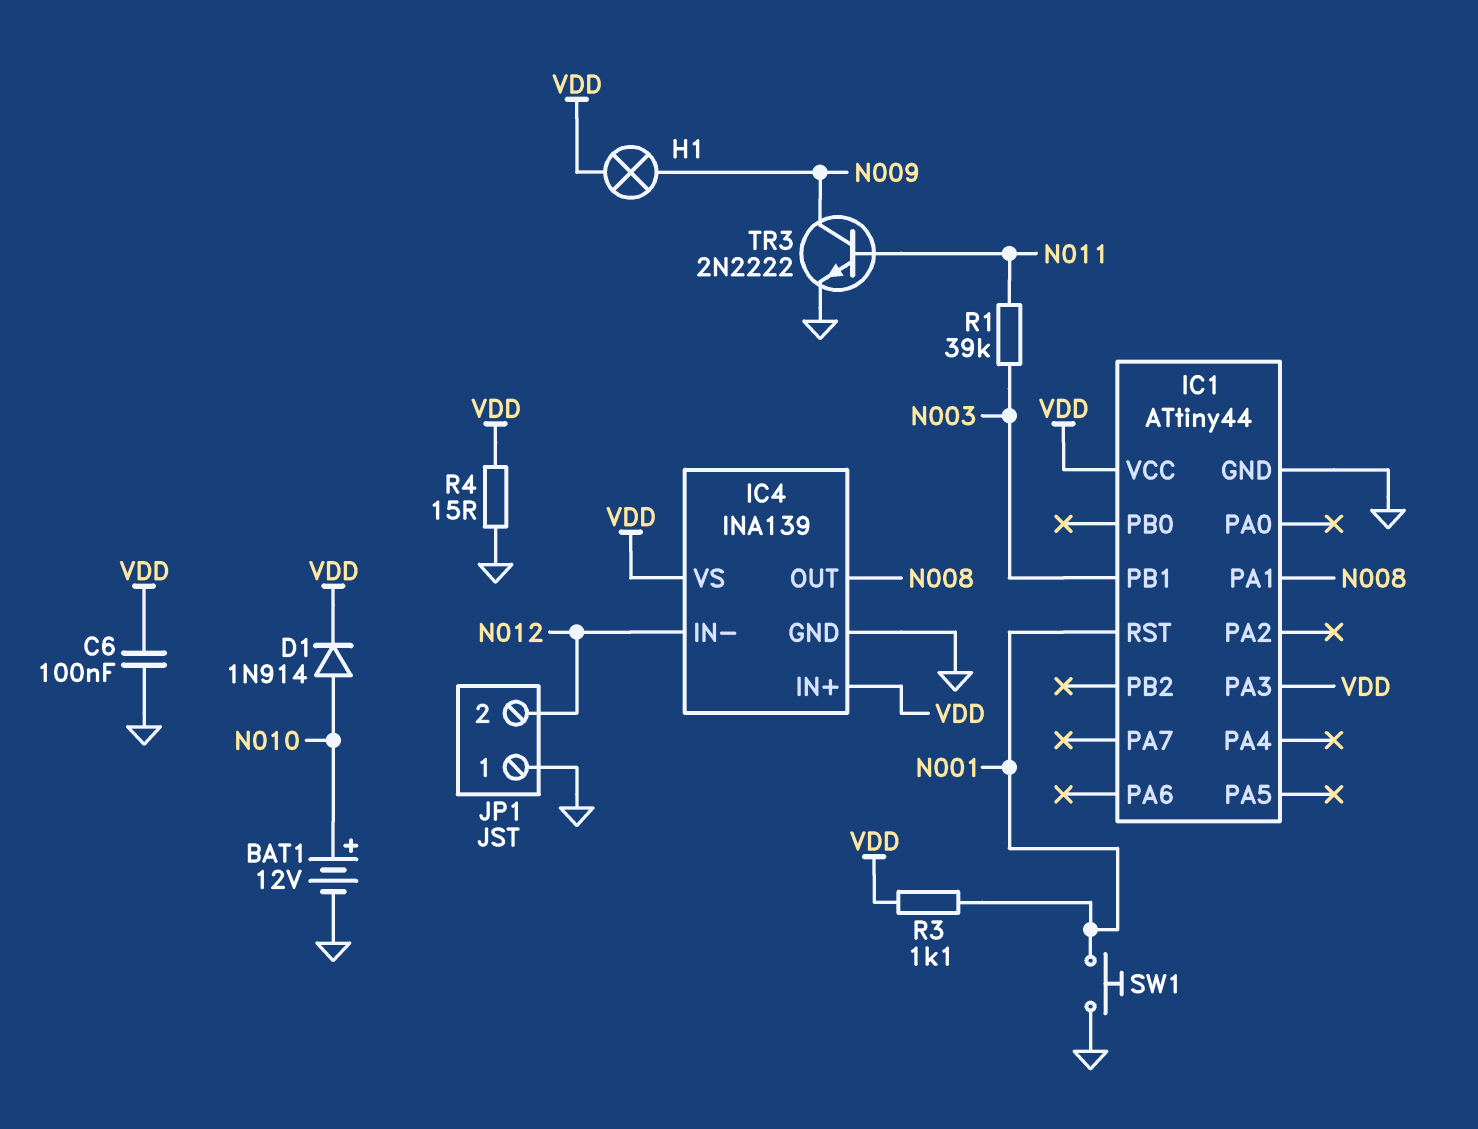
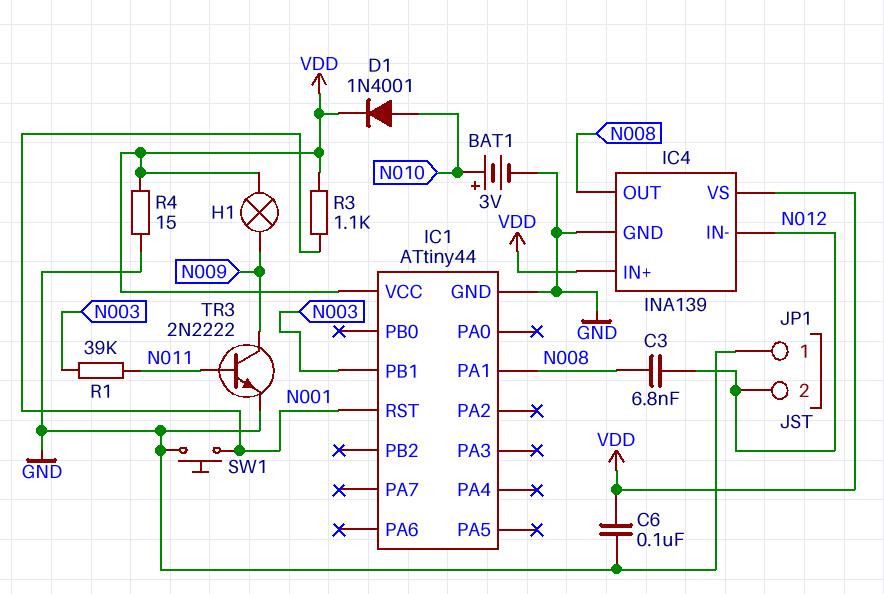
BAT1: 12V (plus N010, minus GND) -> 3V (plus N010, minus GND)
C3: none -> 6.8nF (N008, N012)
D1: diode 1N914 (A N010, K VDD) -> diode 1N4001 (A N010, K VDD)
IC1 pin PA3: VDD -> none

